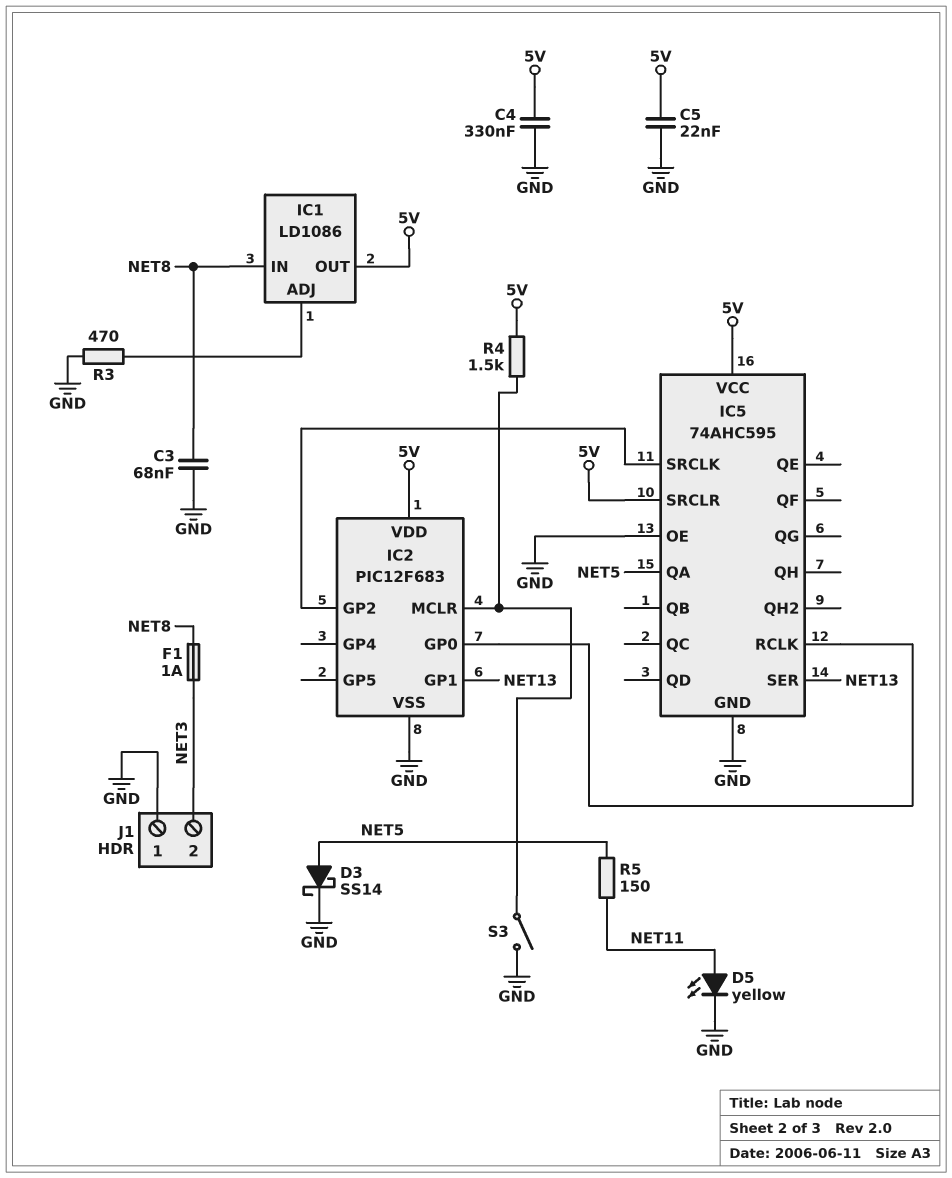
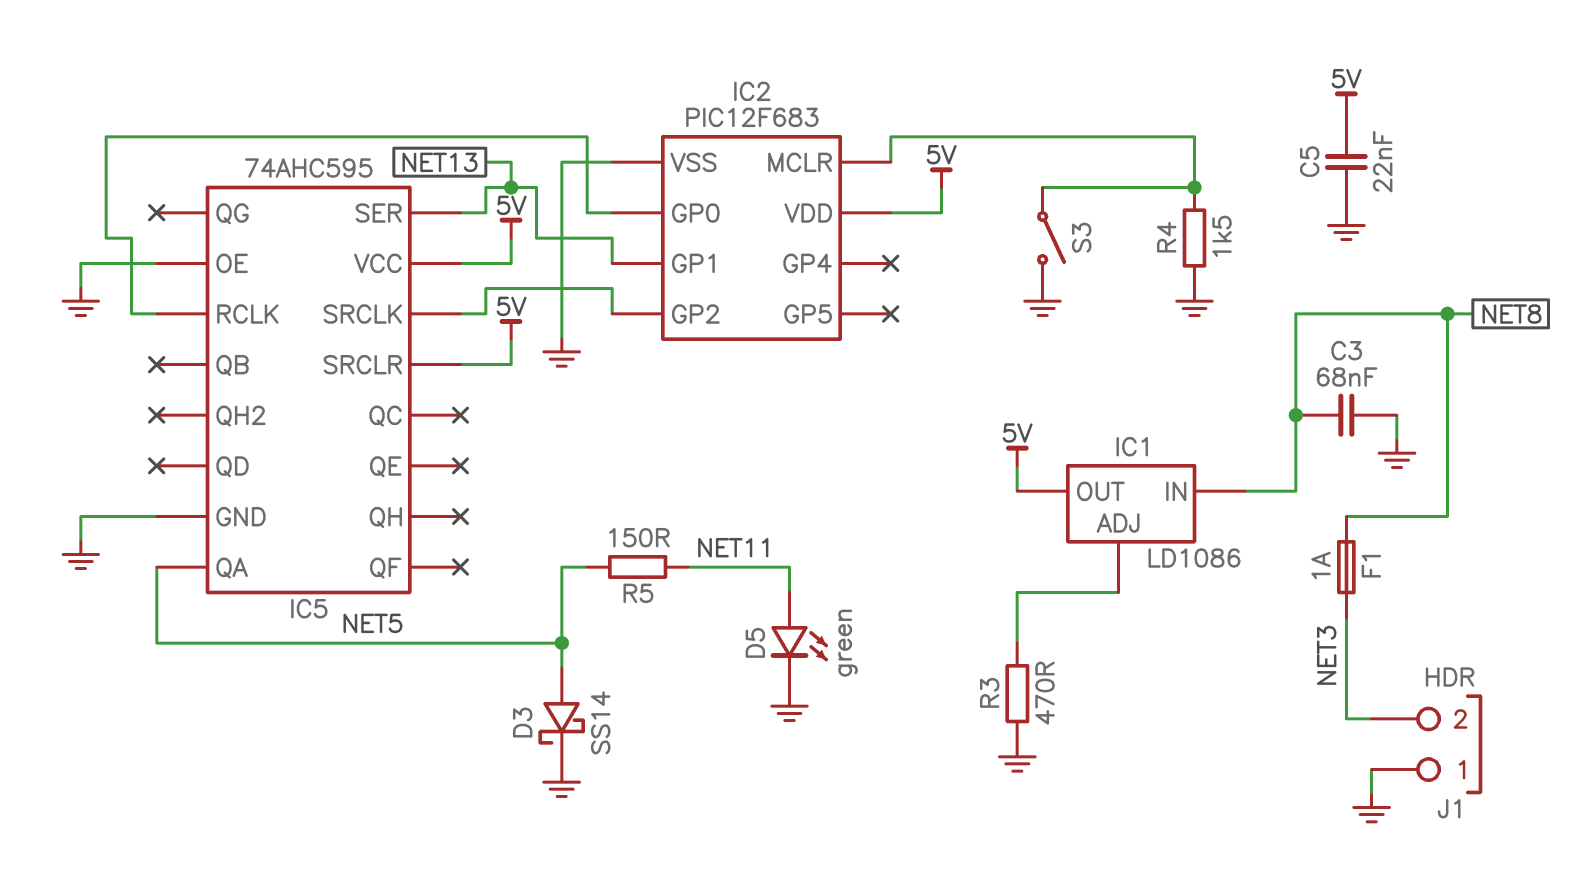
C4: 330nF (5V, GND) -> none
D5: LED yellow (A NET11, K GND) -> LED green (A NET11, K GND)
R4: 1.5k (5V, IC2/MCLR) -> 1.5k (GND, IC2/MCLR)

